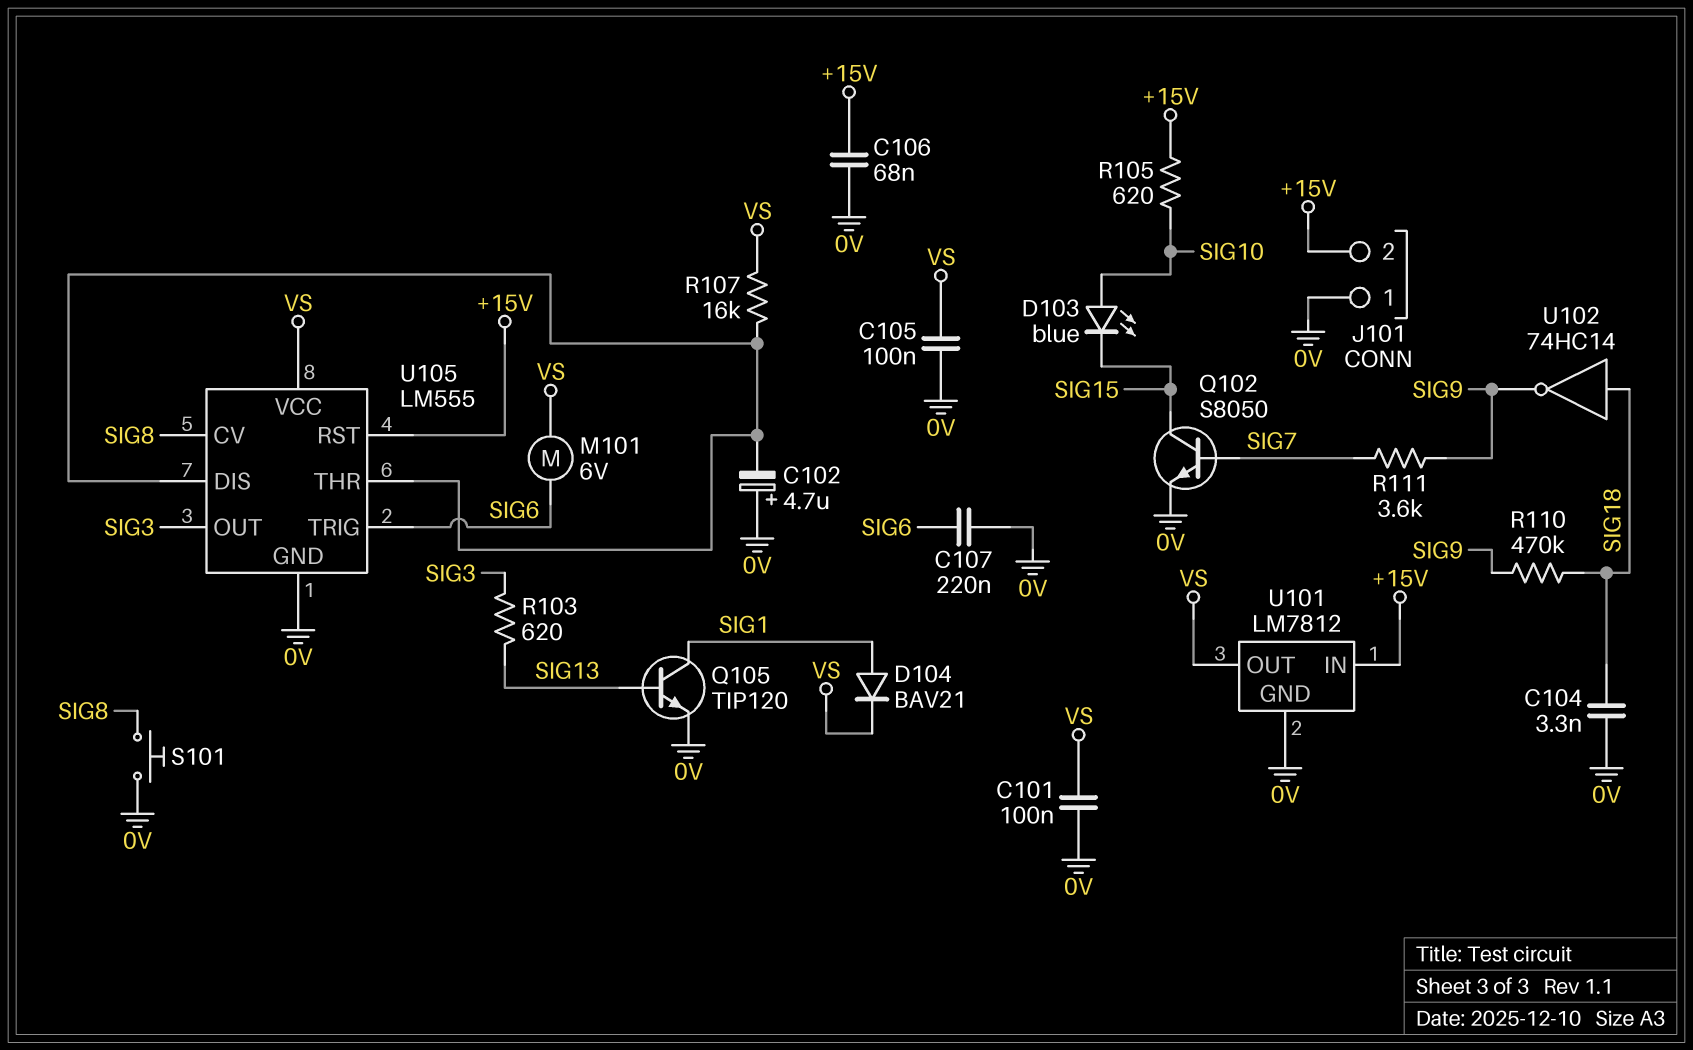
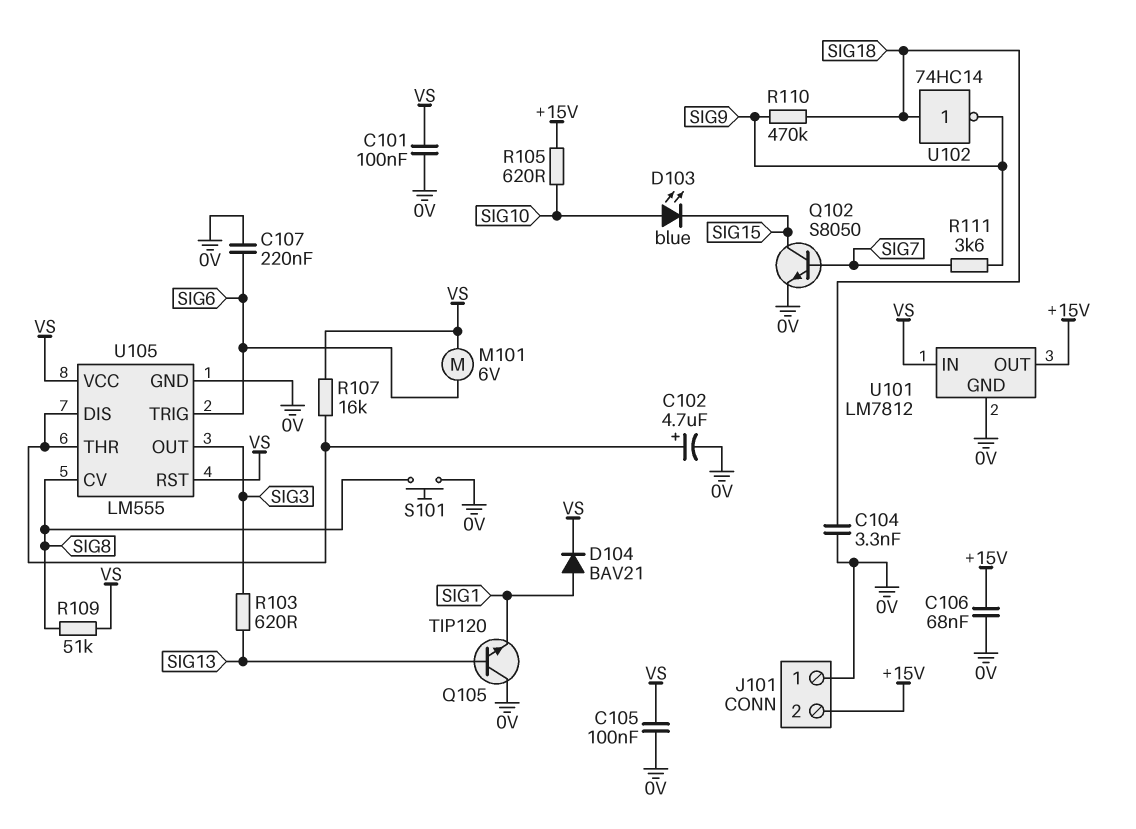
C102: 4.7uF (plus 0V, minus U105/DIS) -> 4.7uF (plus U105/DIS, minus 0V)
Q105: NPN TIP120 (B SIG13, C SIG1, E 0V) -> NPN TIP120 (B SIG13, C 0V, E SIG1)
R109: none -> 51k (SIG8, VS)
U101 pin IN: +15V -> VS
U101 pin OUT: VS -> +15V
U105 pin RST: +15V -> VS

